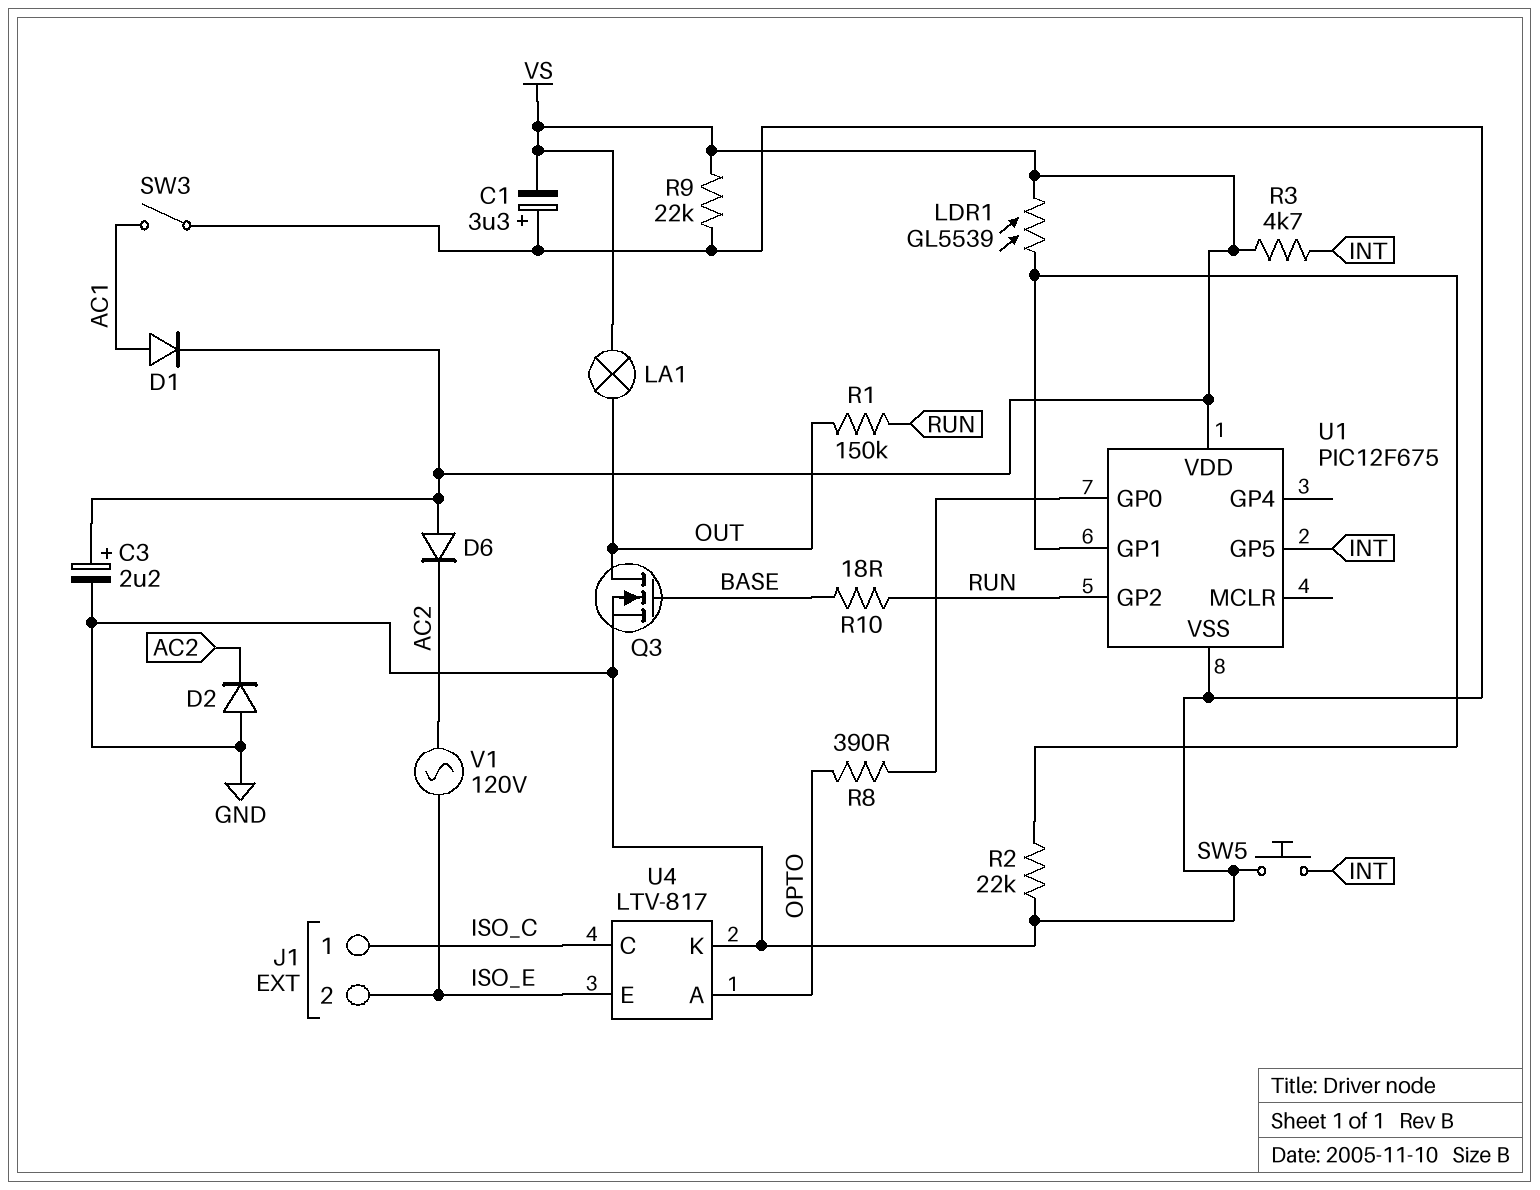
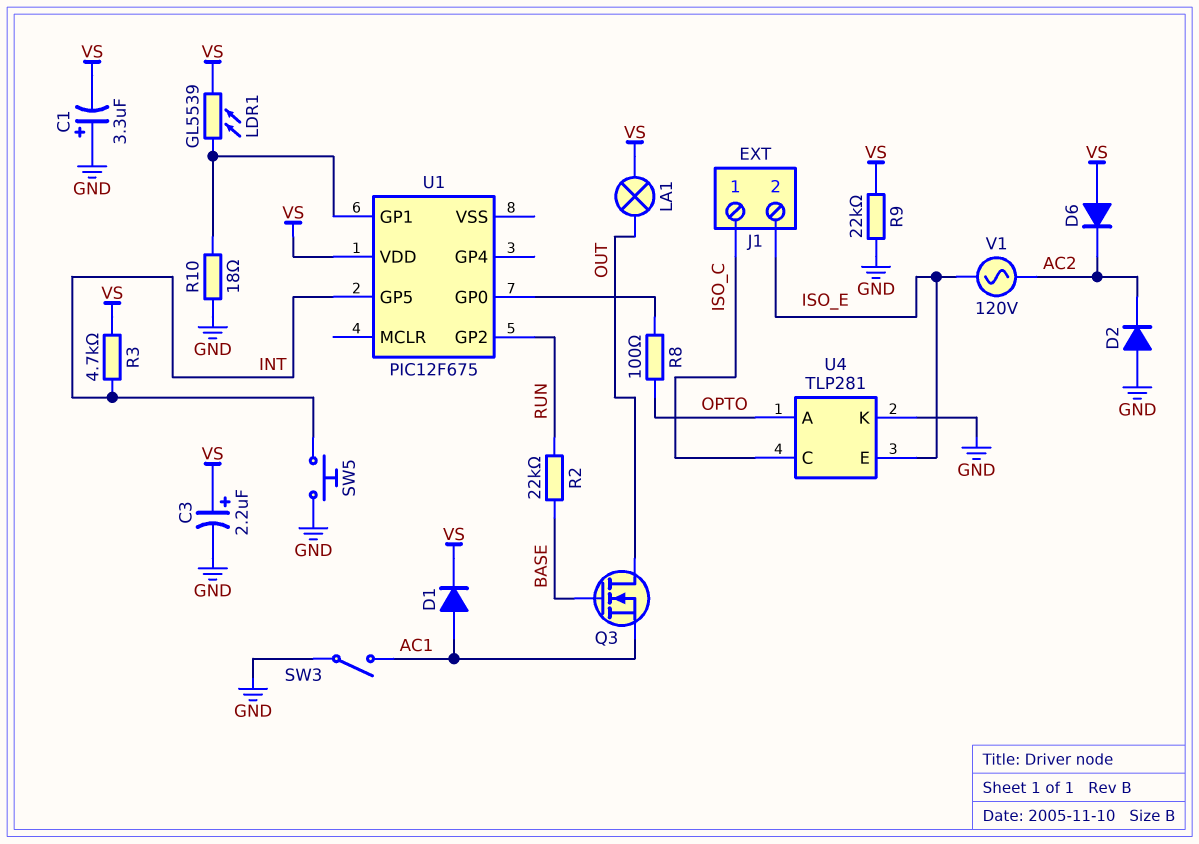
Q3: NMOS (G BASE, D OUT, S GND) -> NMOS (G BASE, D OUT, S AC1)
R1: 150k (OUT, RUN) -> none
R2: 22k (GND, U1/GP1) -> 22k (BASE, RUN)
R8: 390 (OPTO, U1/GP0) -> 100 (OPTO, U1/GP0)
R10: 18 (BASE, RUN) -> 18 (GND, U1/GP1)
U1 pin VSS: GND -> none
U4: LTV-817 -> TLP281

